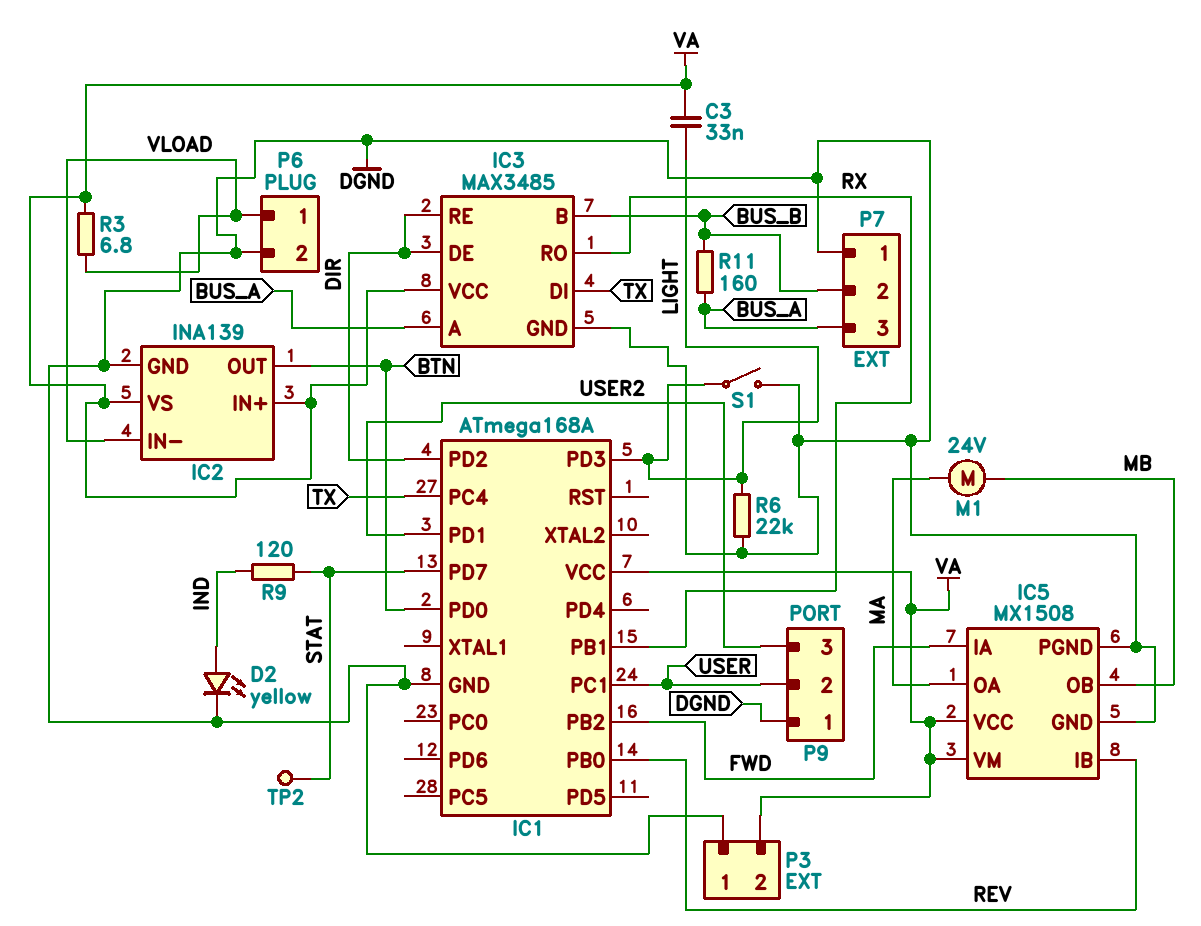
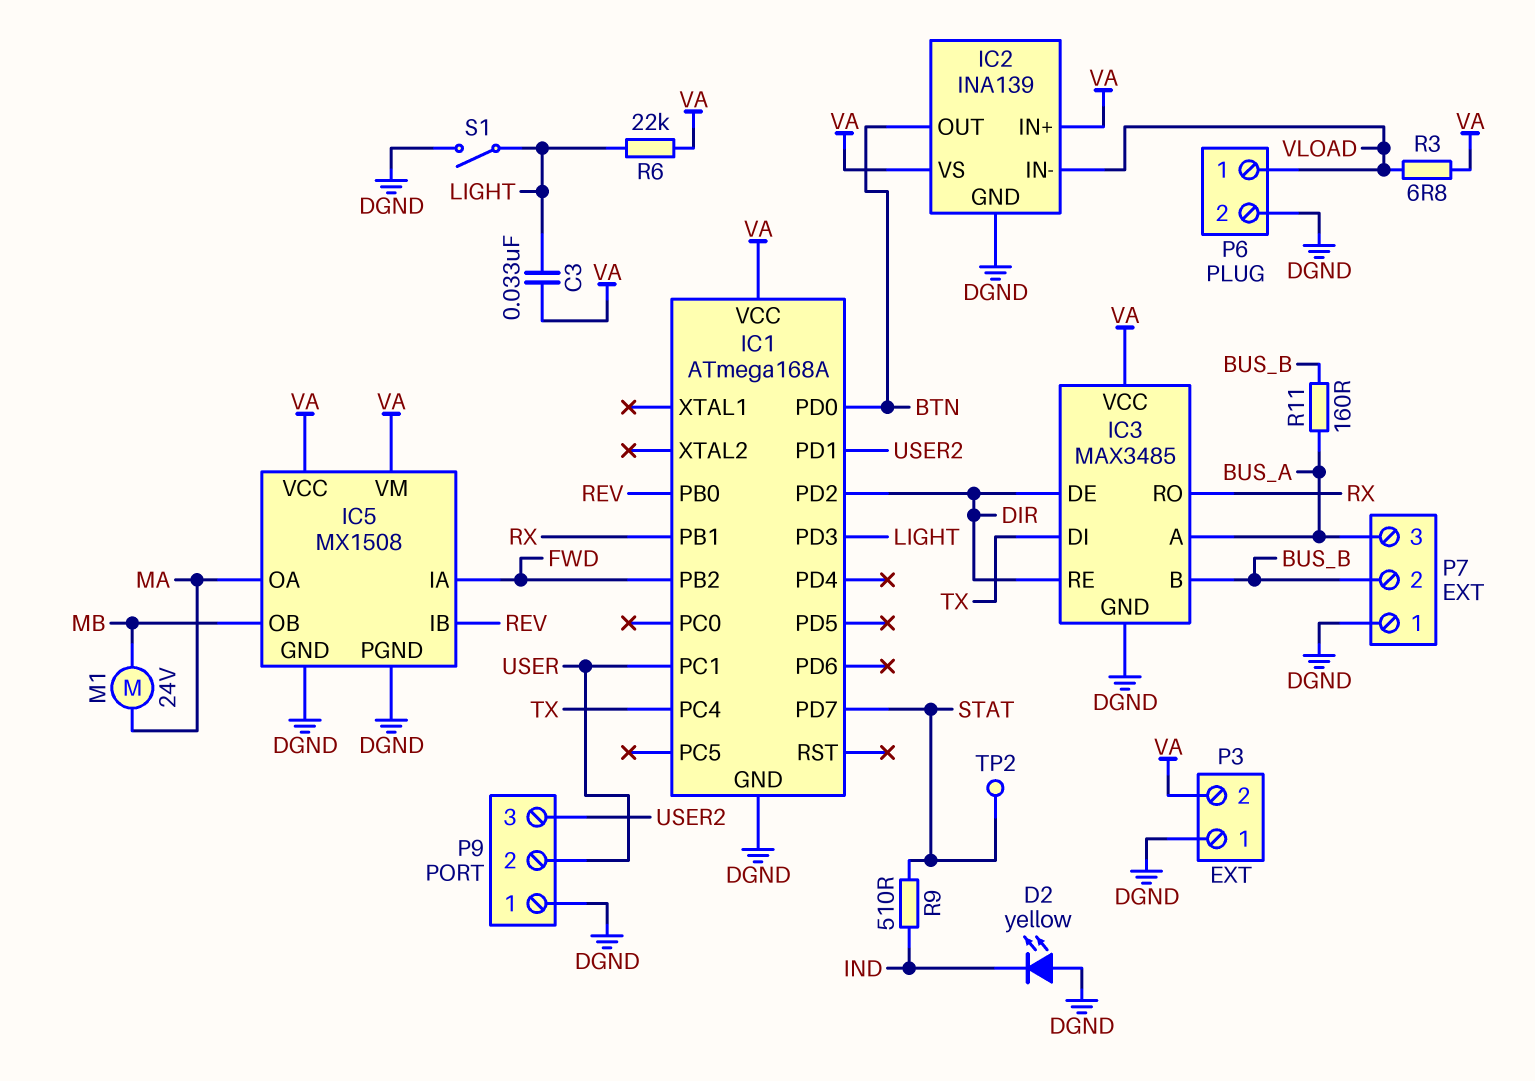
D2: LED yellow (A IND, K DGND) -> LED yellow (A DGND, K IND)
R6: 22k (DGND, LIGHT) -> 22k (LIGHT, VA)
R9: 120 (IND, STAT) -> 510 (IND, STAT)

